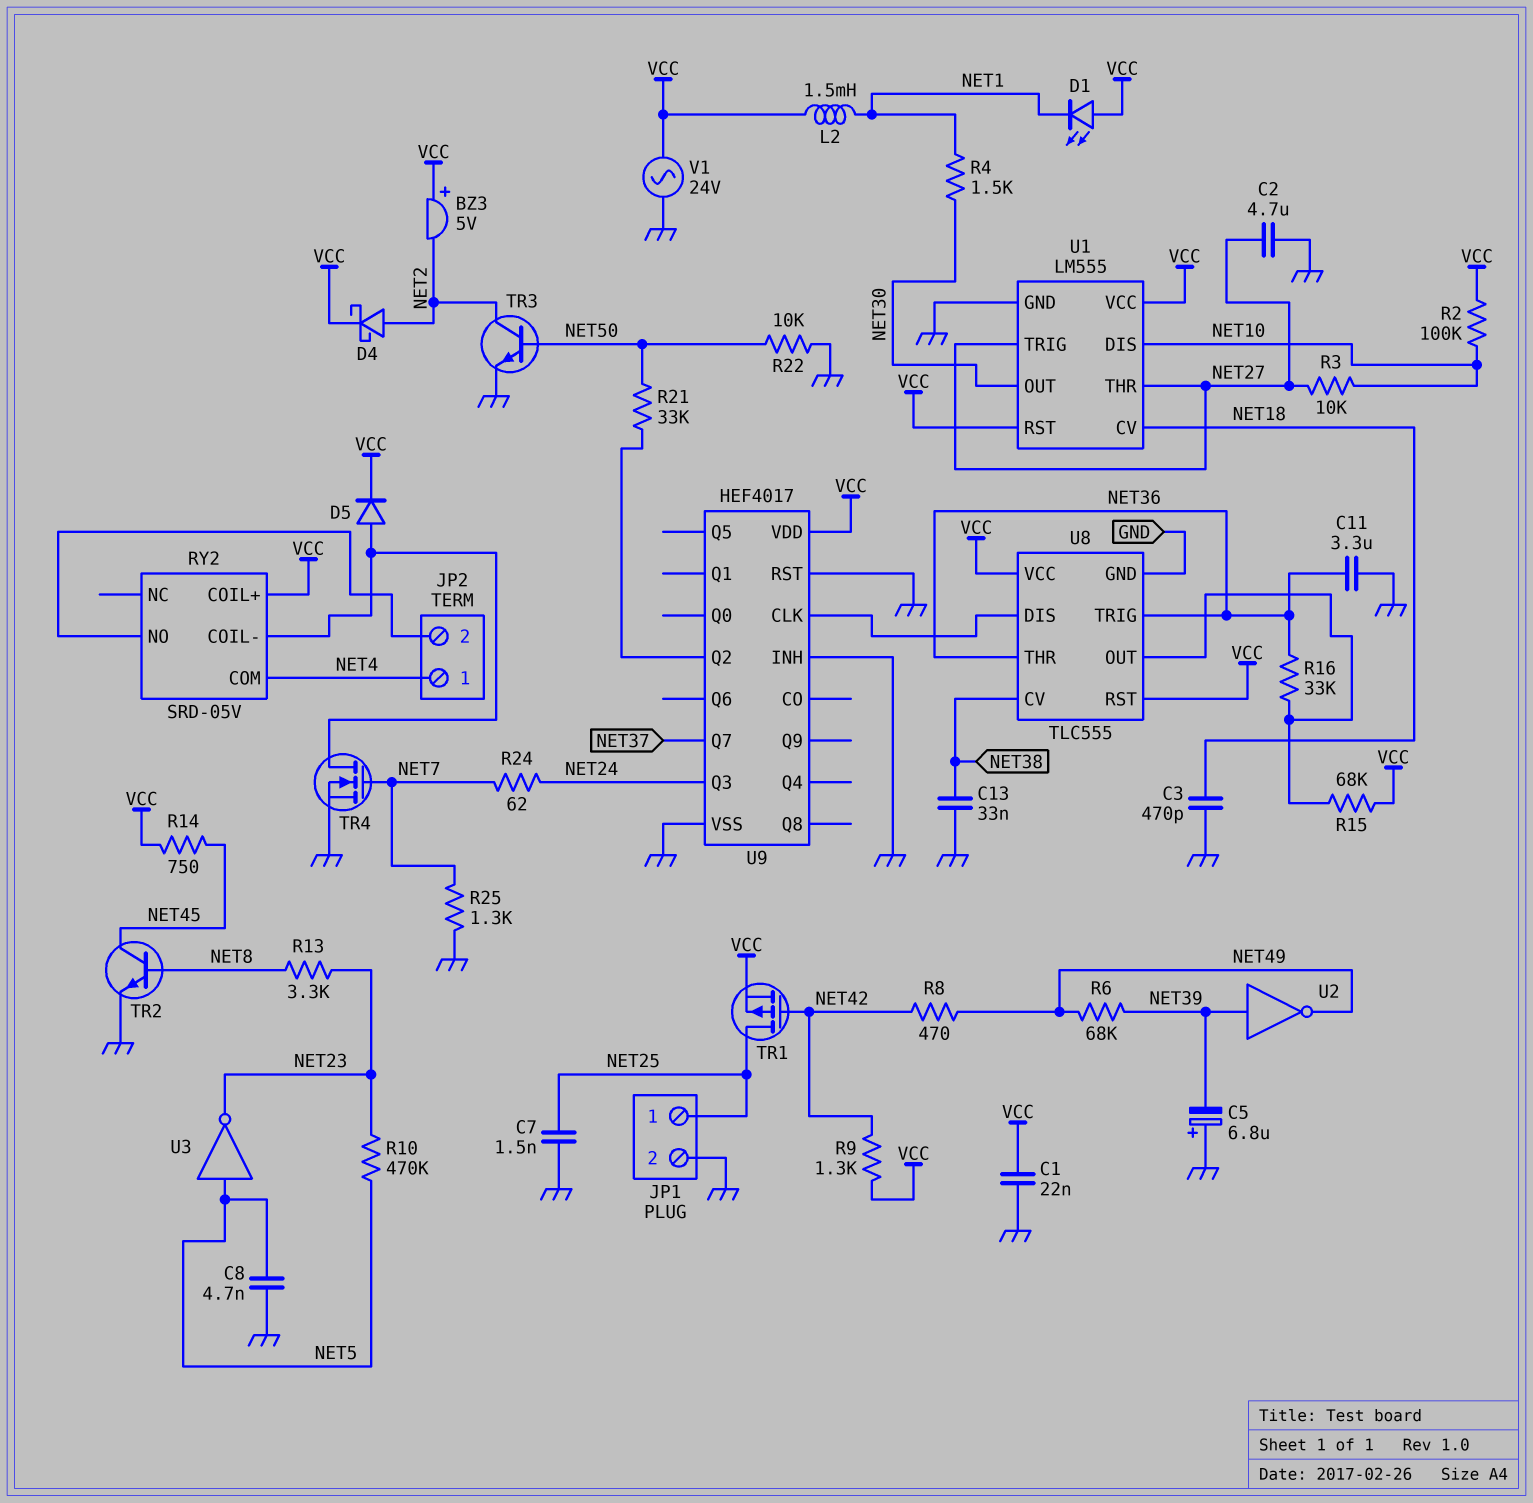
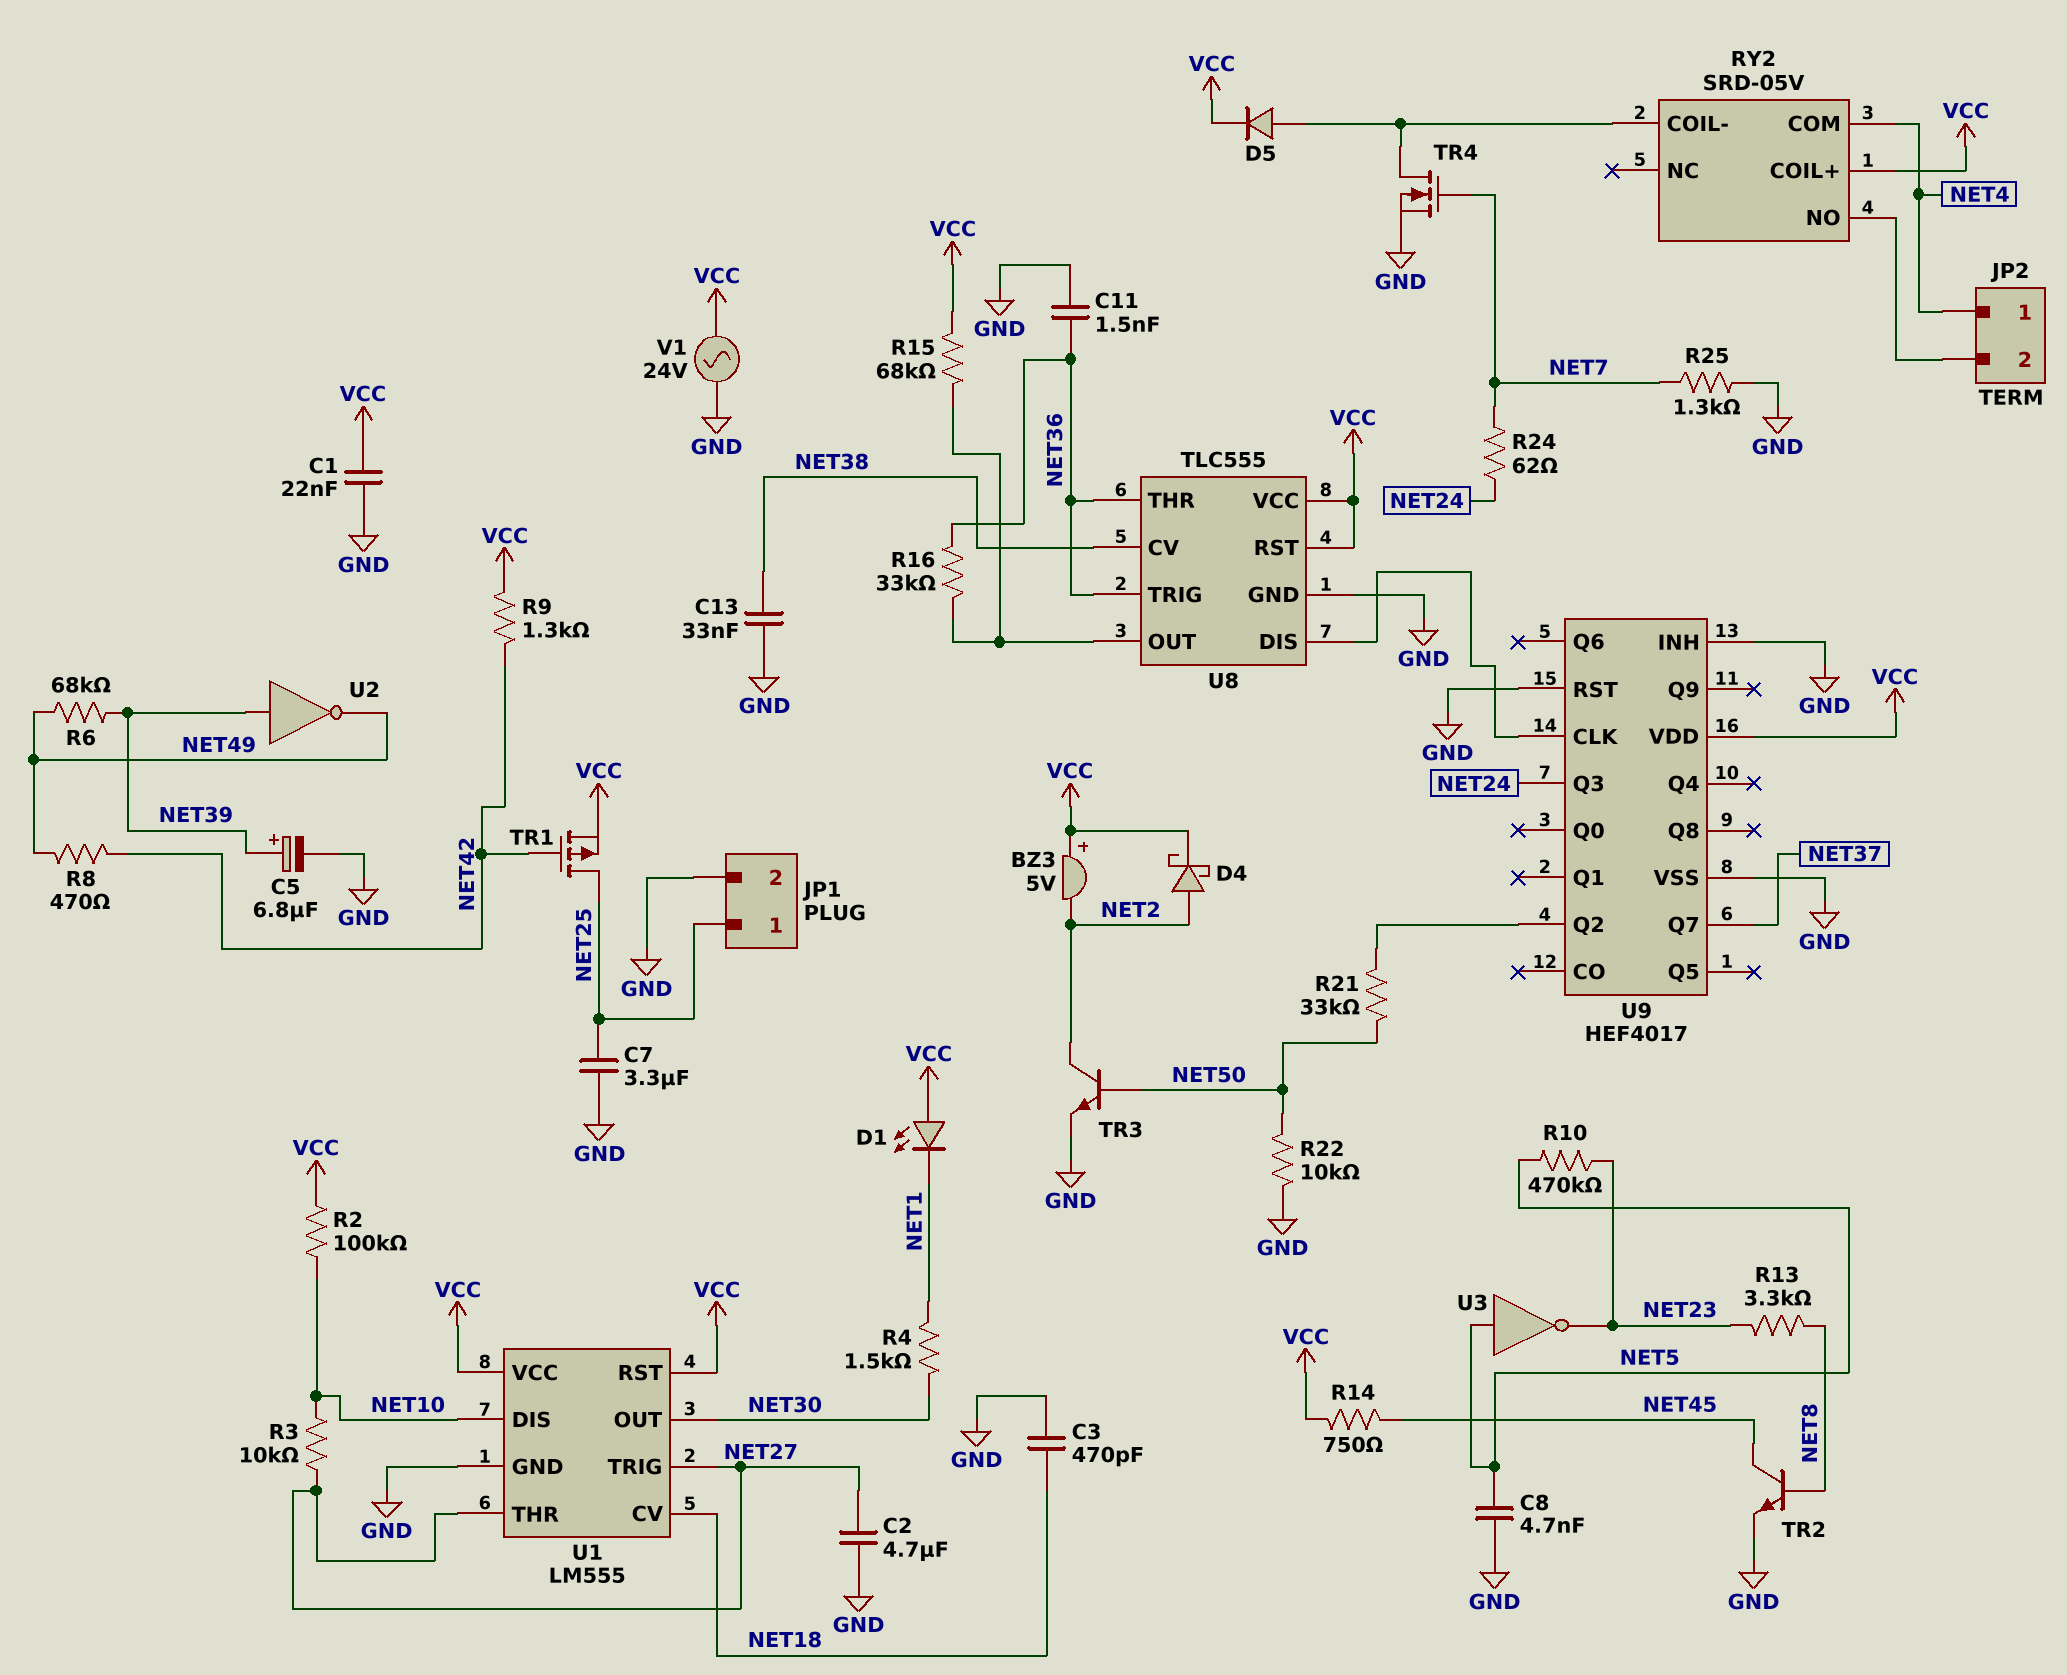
C5: 6.8uF (plus GND, minus NET39) -> 6.8uF (plus NET39, minus GND)
C7: 1.5nF (GND, NET25) -> 3.3uF (GND, NET25)
C11: 3.3uF (GND, NET36) -> 1.5nF (GND, NET36)
L2: 1.5mH (NET1, VCC) -> none

